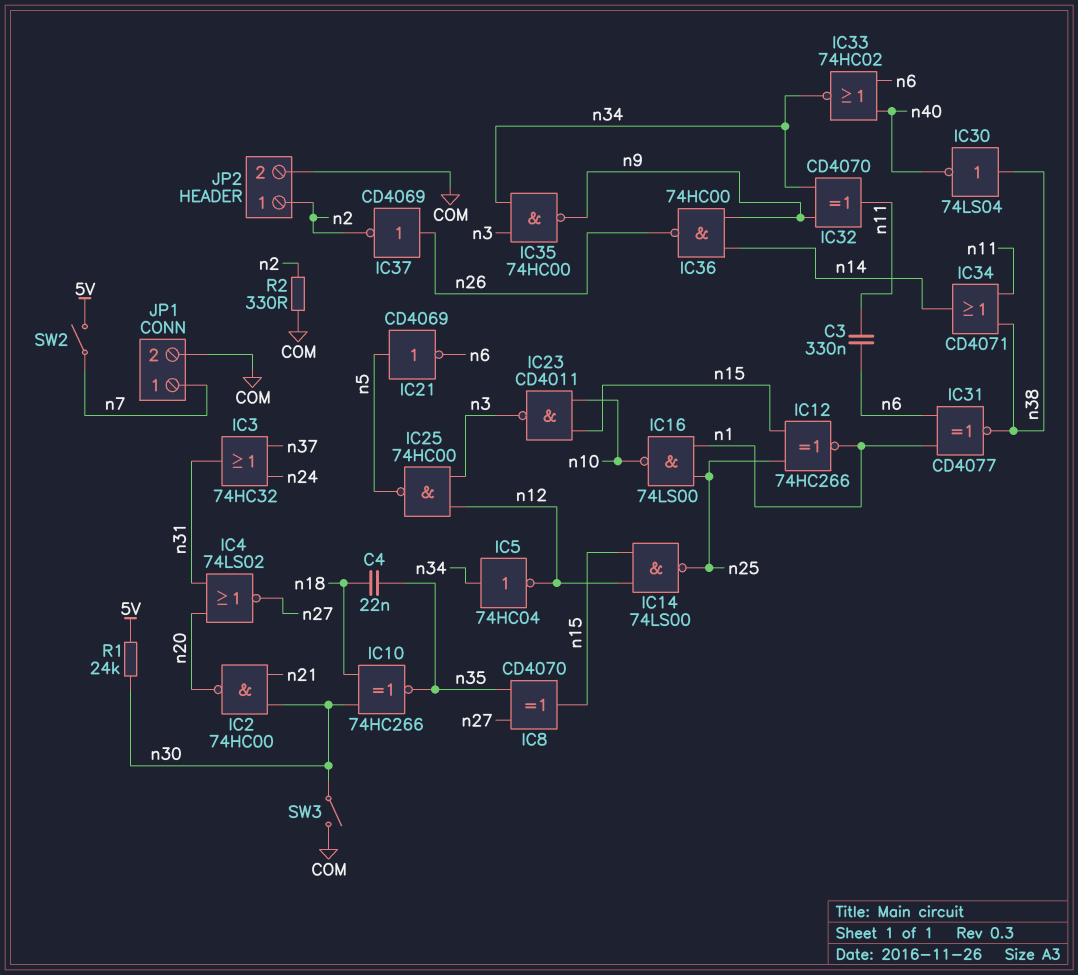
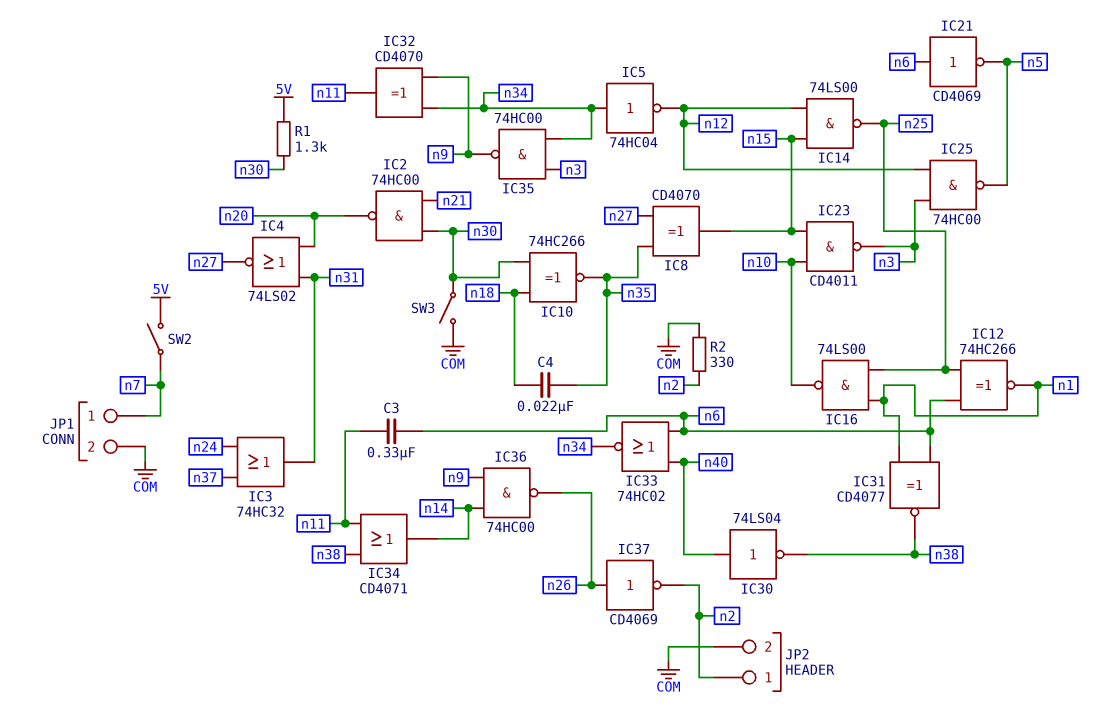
IC12: XNOR 74HC266 (in n15, in n25, out n1) -> XNOR 74HC266 (in n6, in n25, out n1)
IC21: NOT CD4069 (in n5, out n6) -> NOT CD4069 (in n6, out n5)
IC30: NOT 74LS04 (in n38, out n40) -> NOT 74LS04 (in n40, out n38)
R1: 24k (5V, n30) -> 1.3k (5V, n30)

